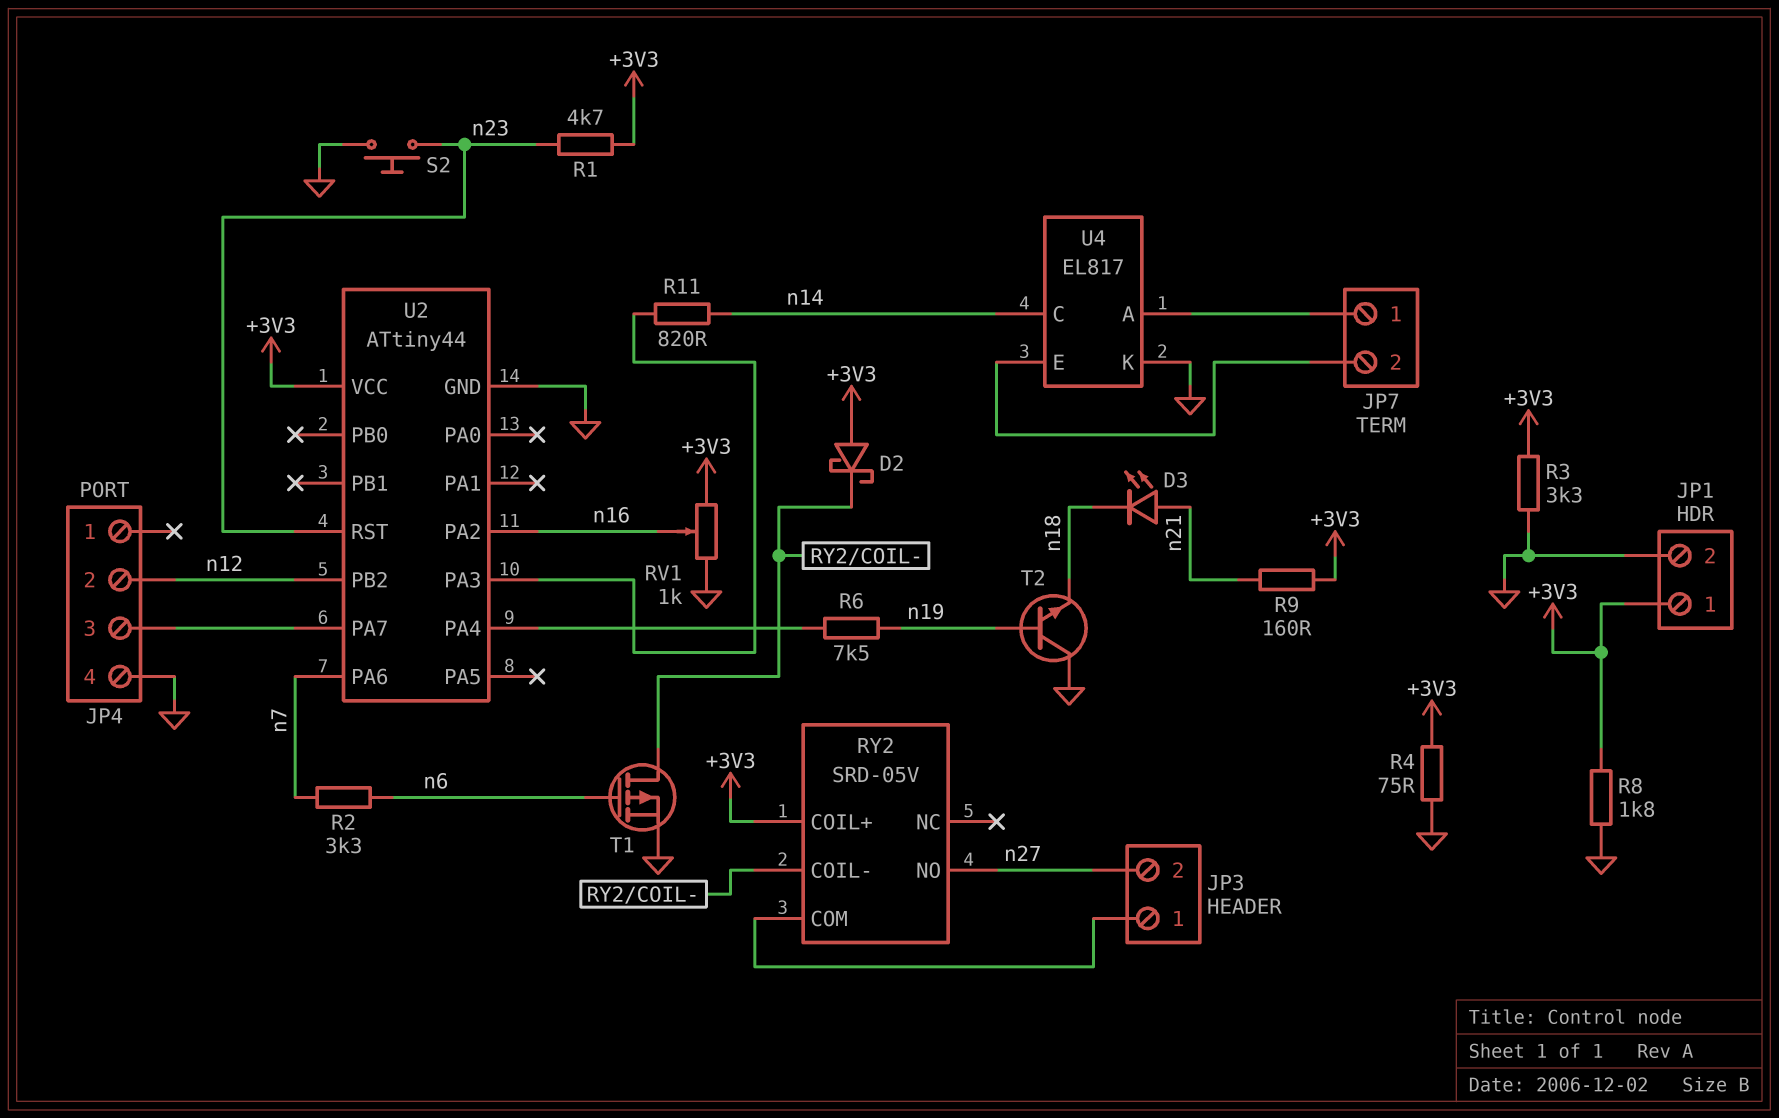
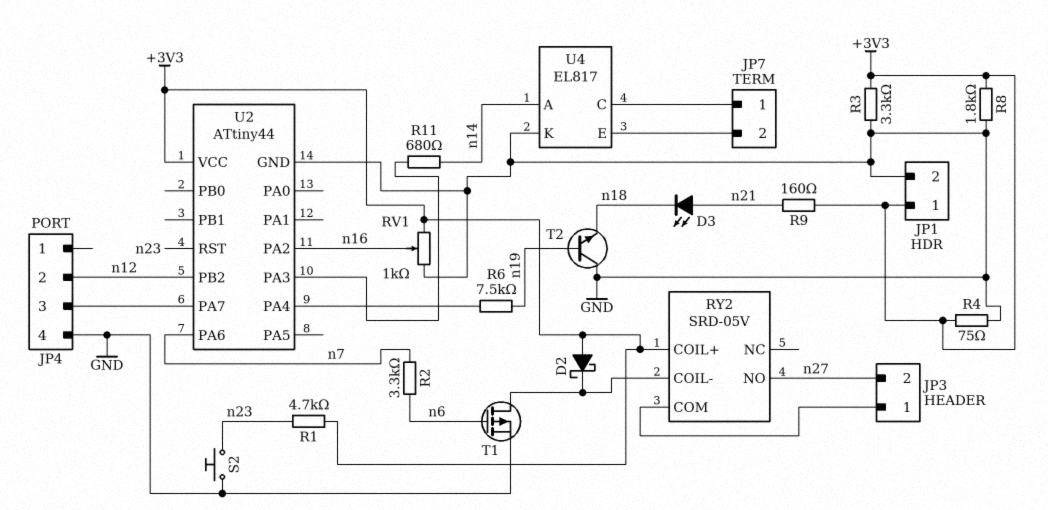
R11: 820 (U2/PA3, n14) -> 680 (U2/PA3, n14)
U4 pin A: JP7/1 -> n14
U4 pin C: n14 -> JP7/1

